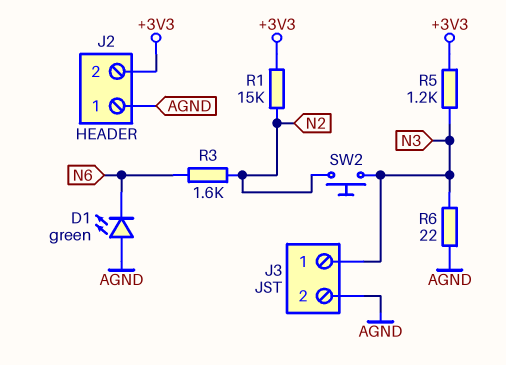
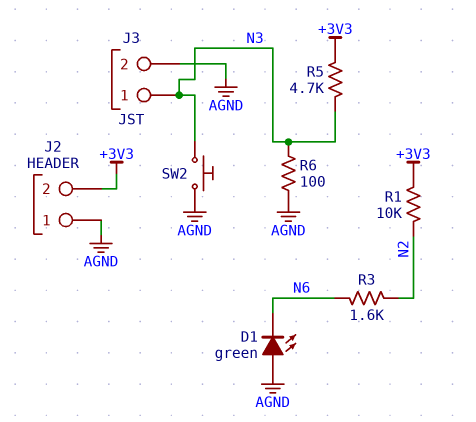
R1: 15k (+3V3, N2) -> 10k (+3V3, N2)
R5: 1.2k (+3V3, N3) -> 4.7k (+3V3, N3)
R6: 22 (AGND, N3) -> 100 (AGND, N3)
SW2: button (N2, N3) -> button (AGND, N3)

